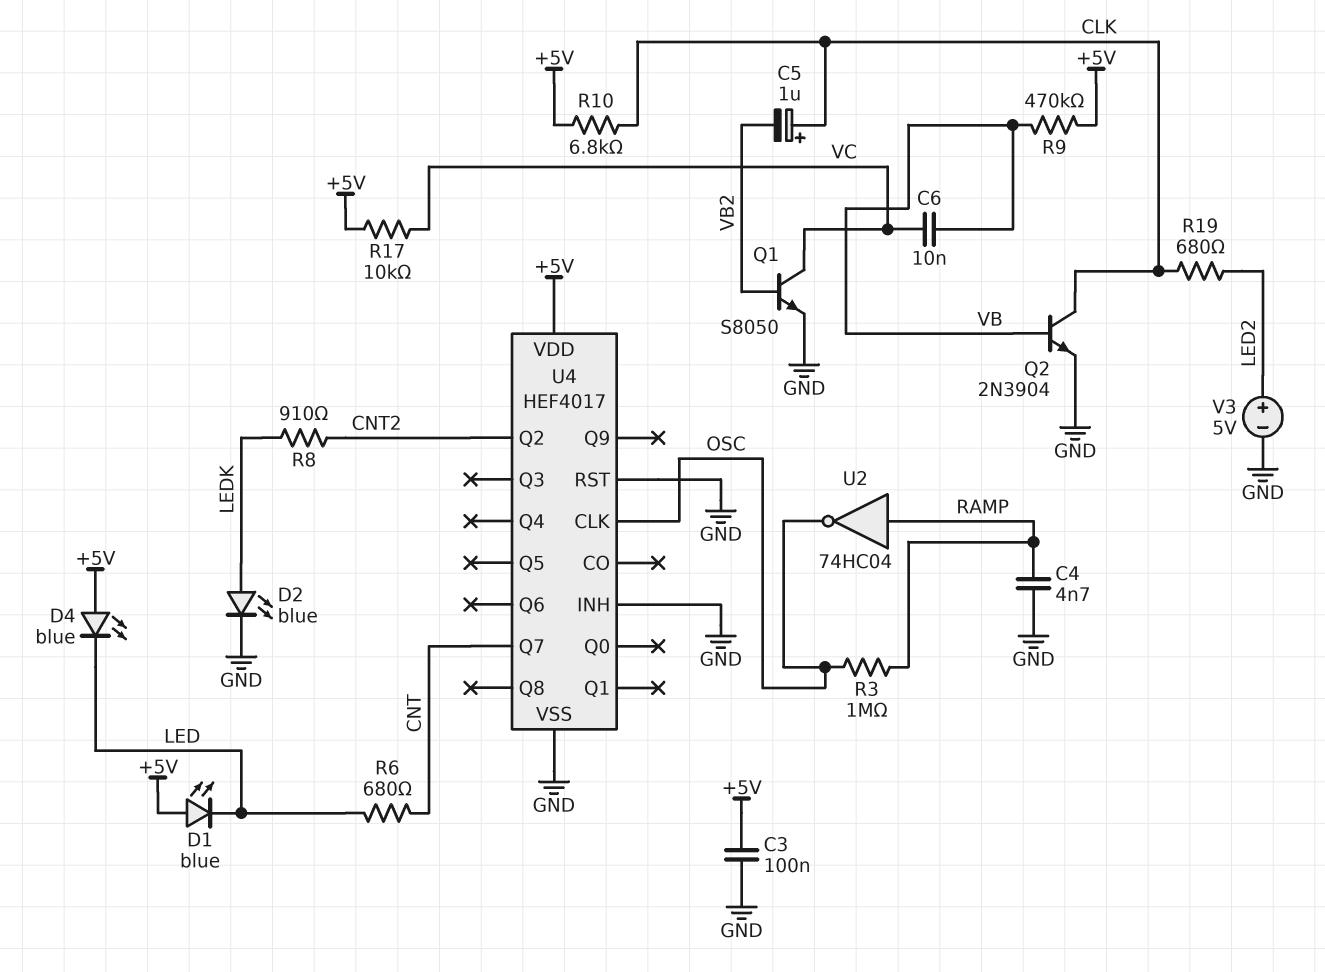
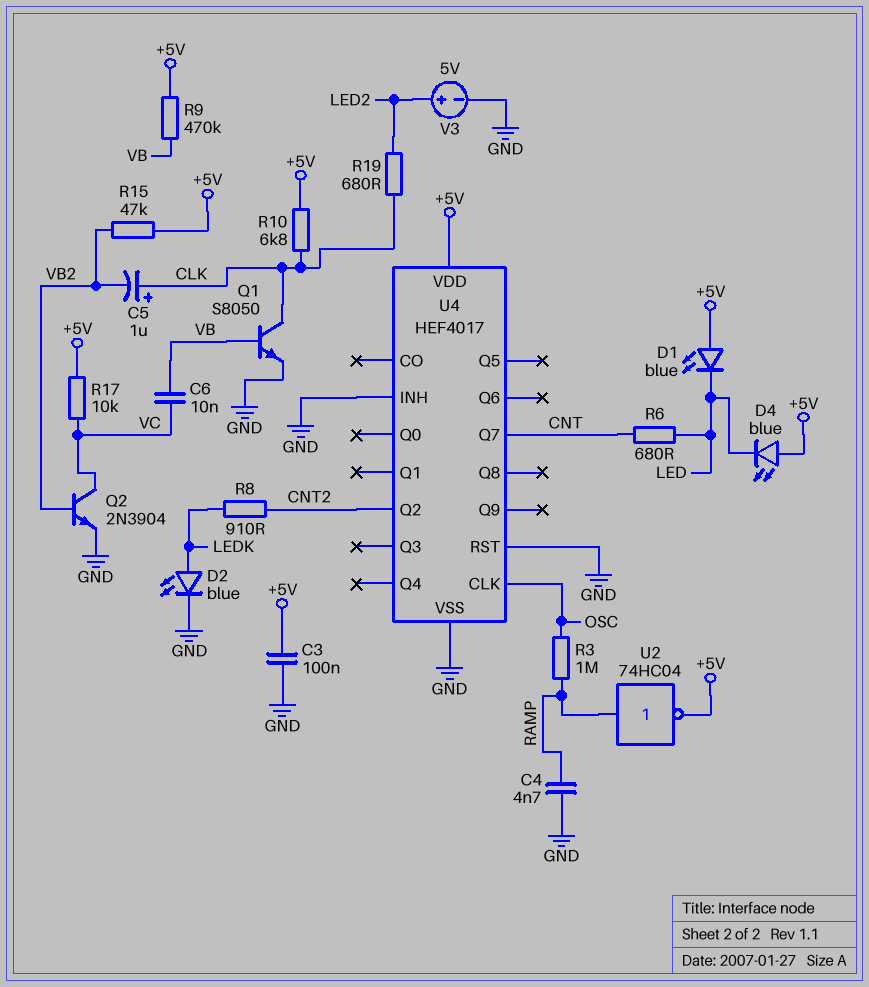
Q1: NPN S8050 (B VB2, C VC, E GND) -> NPN S8050 (B VB, C CLK, E GND)
Q2: NPN 2N3904 (B VB, C CLK, E GND) -> NPN 2N3904 (B VB2, C VC, E GND)
R15: none -> 47k (+5V, VB2)
U2: NOT 74HC04 (in RAMP, out OSC) -> NOT 74HC04 (in RAMP, out +5V)

